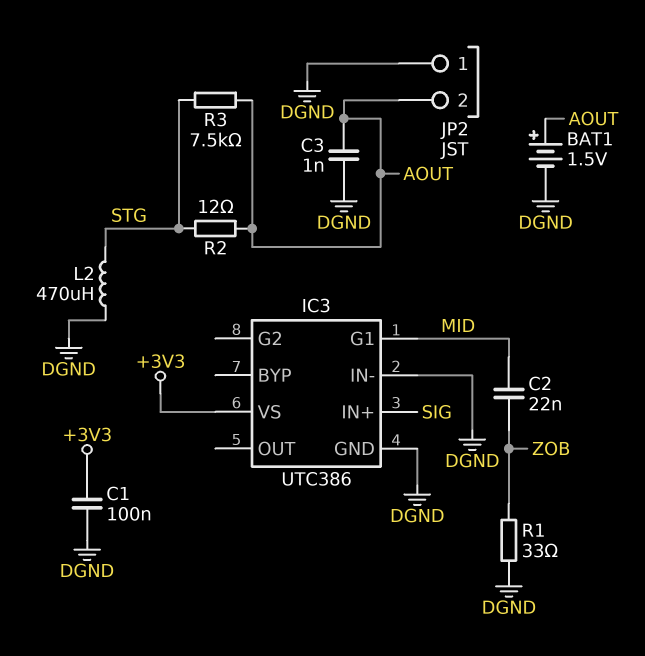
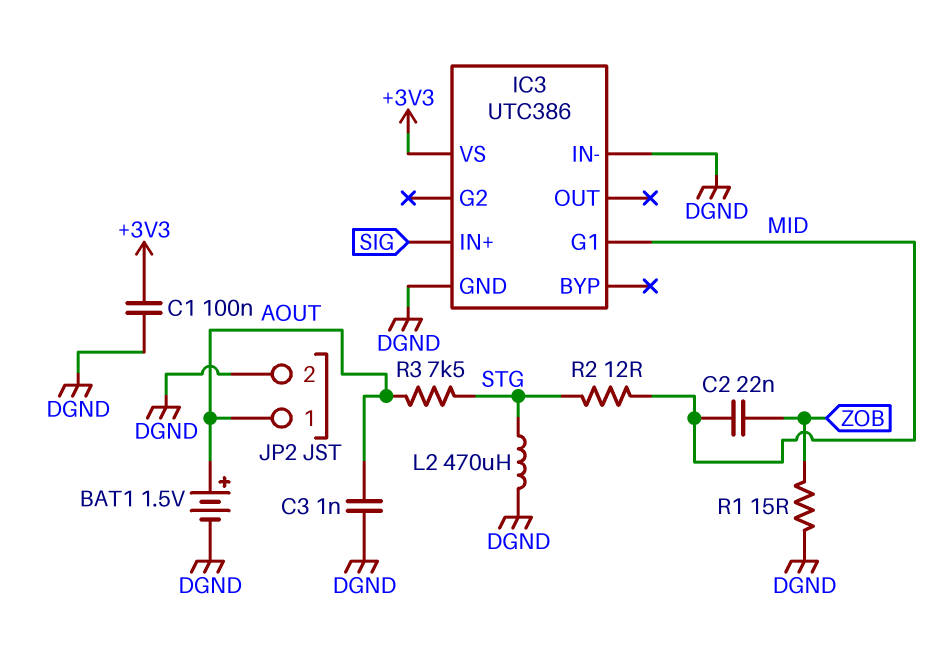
JP2 pin 1: DGND -> AOUT
JP2 pin 2: AOUT -> DGND
R1: 33 (DGND, ZOB) -> 15 (DGND, ZOB)
R2: 12 (AOUT, STG) -> 12 (MID, STG)

